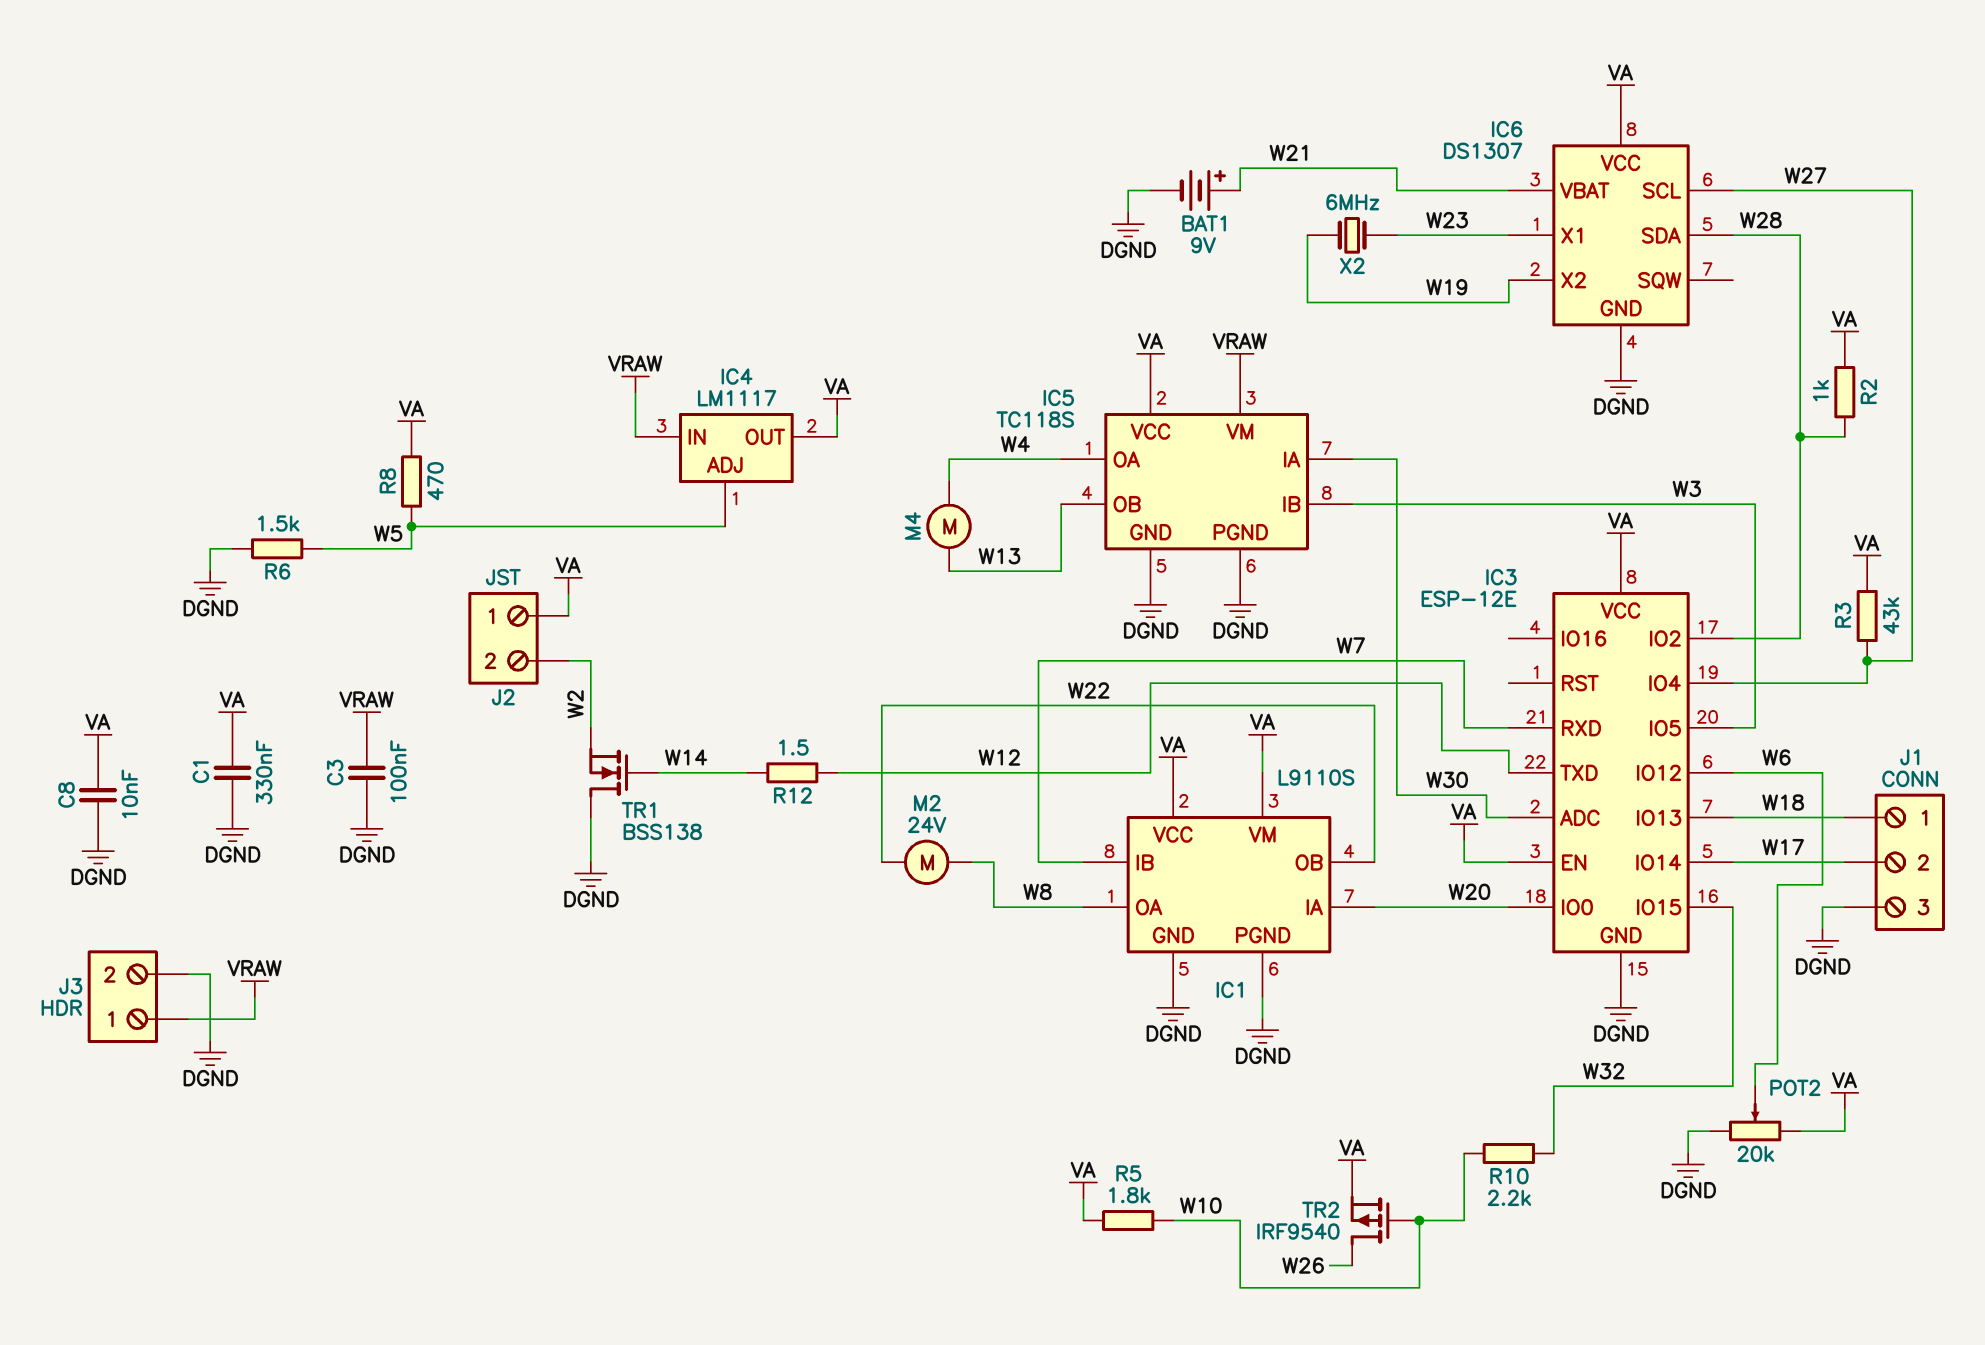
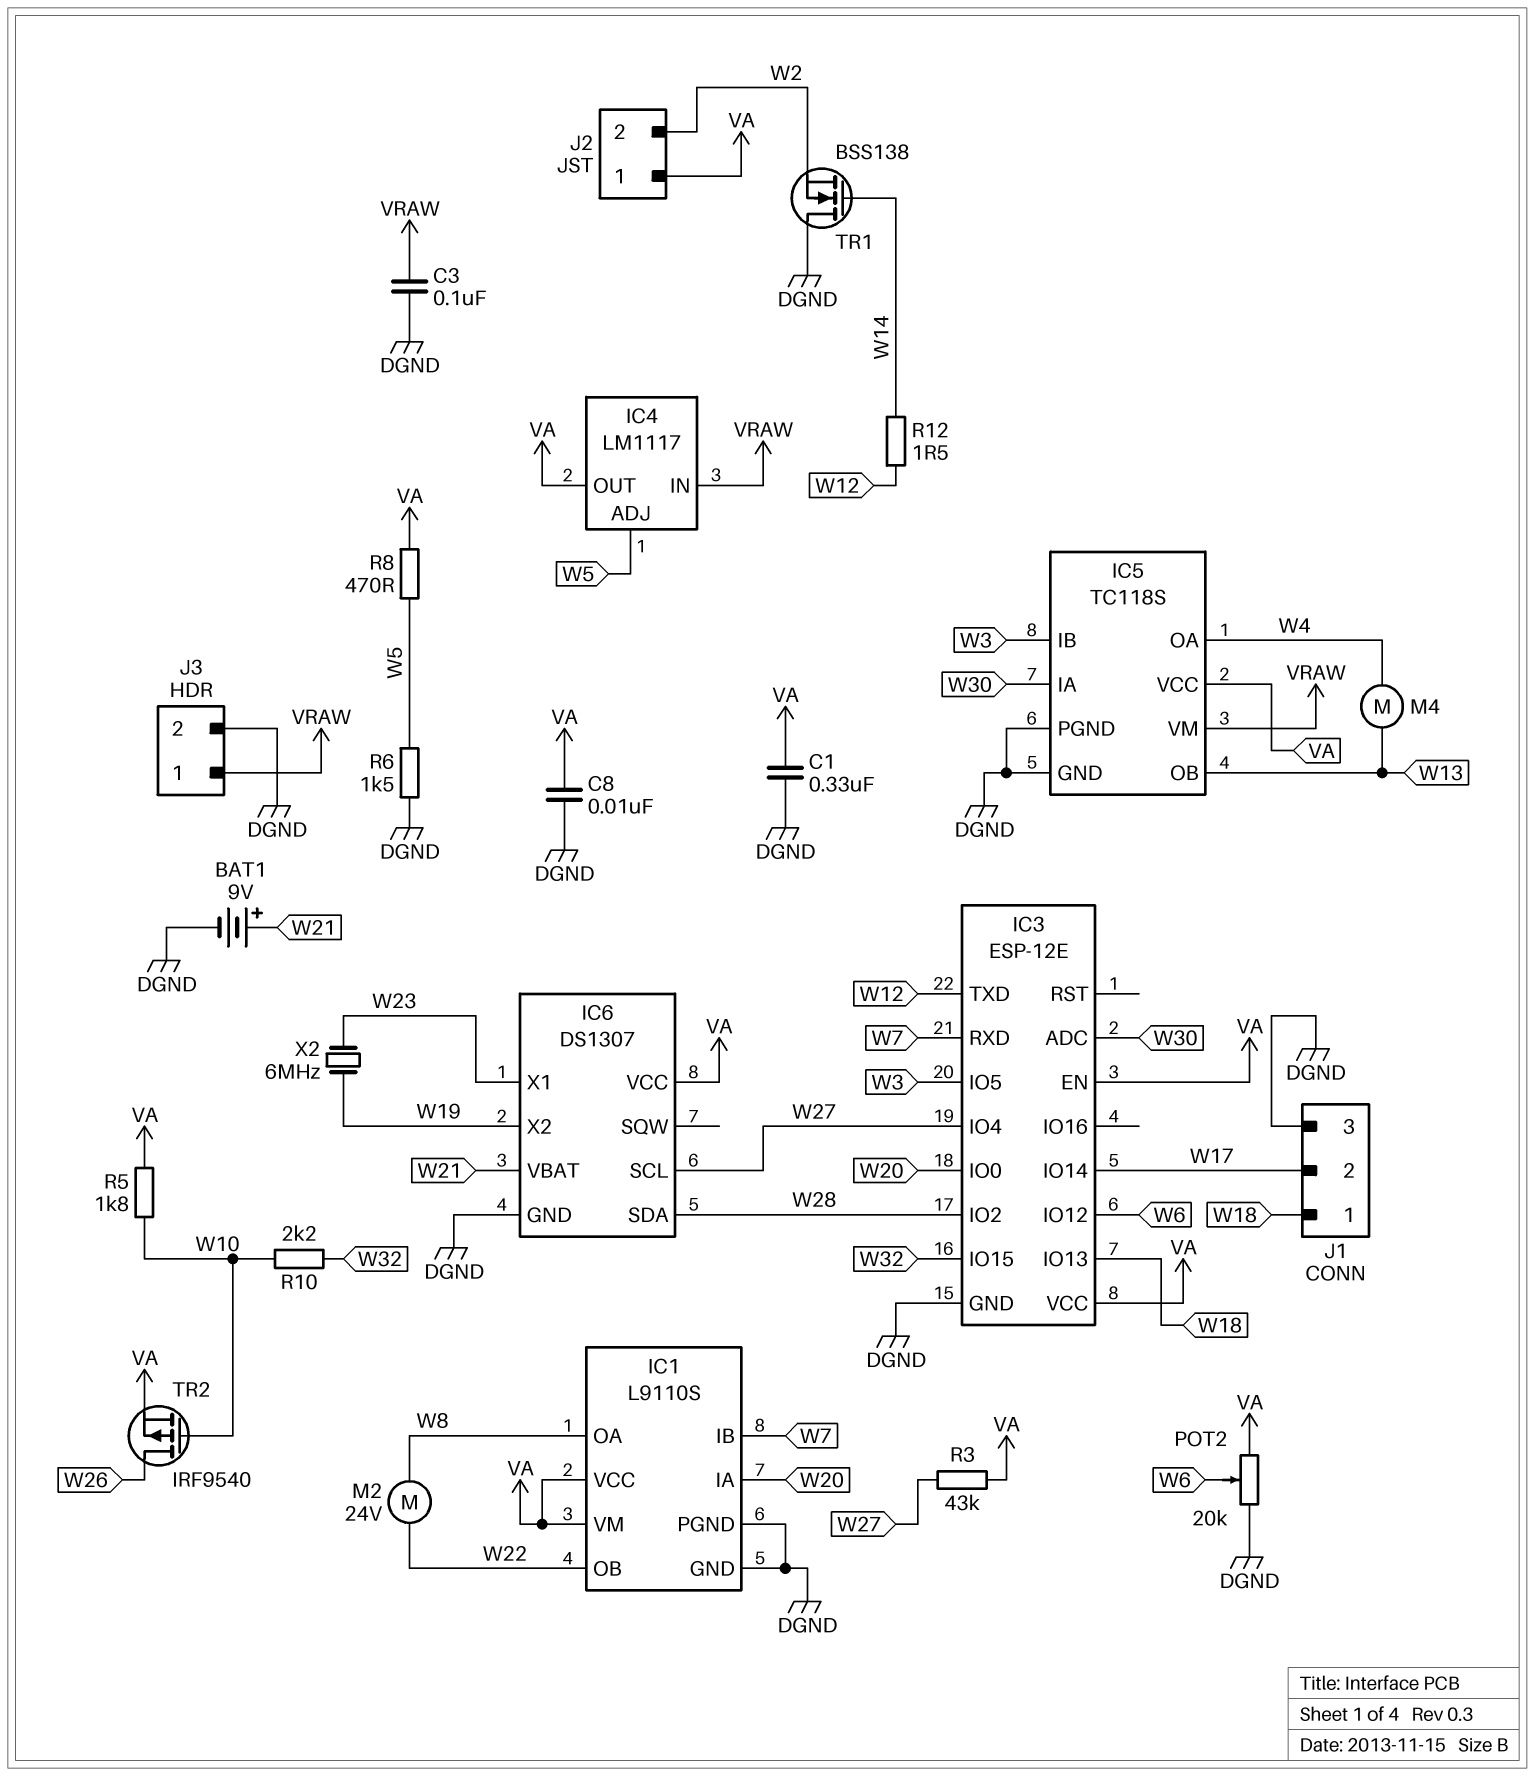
R2: 1k (VA, W28) -> none

